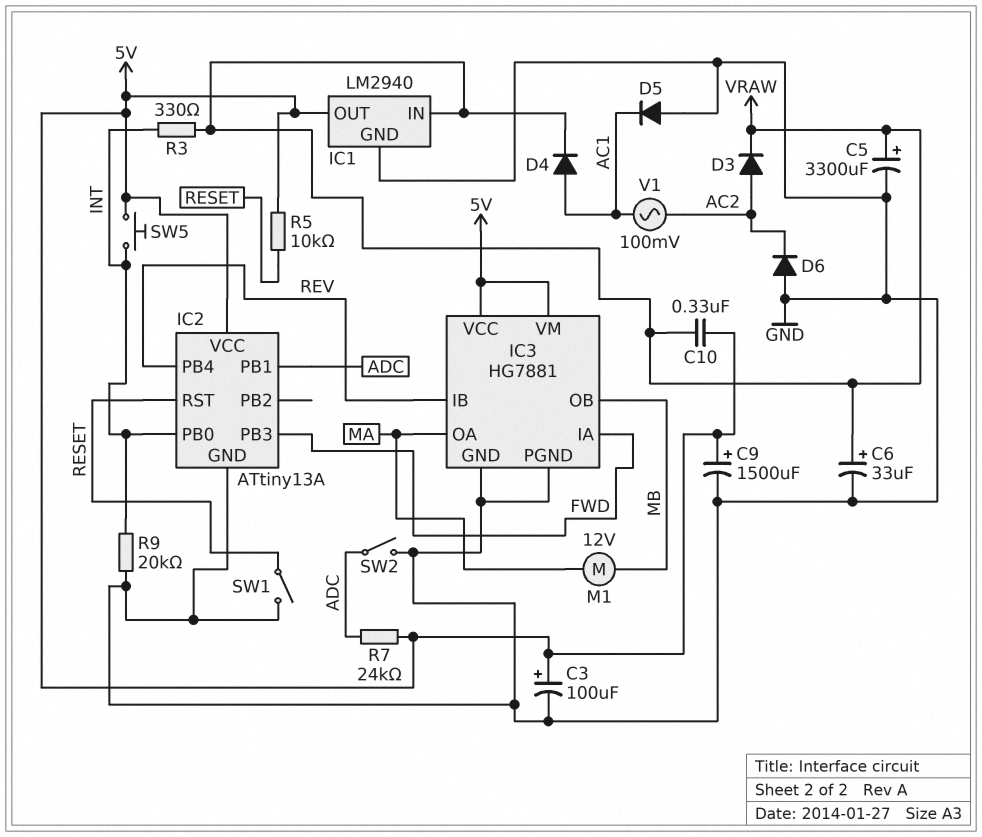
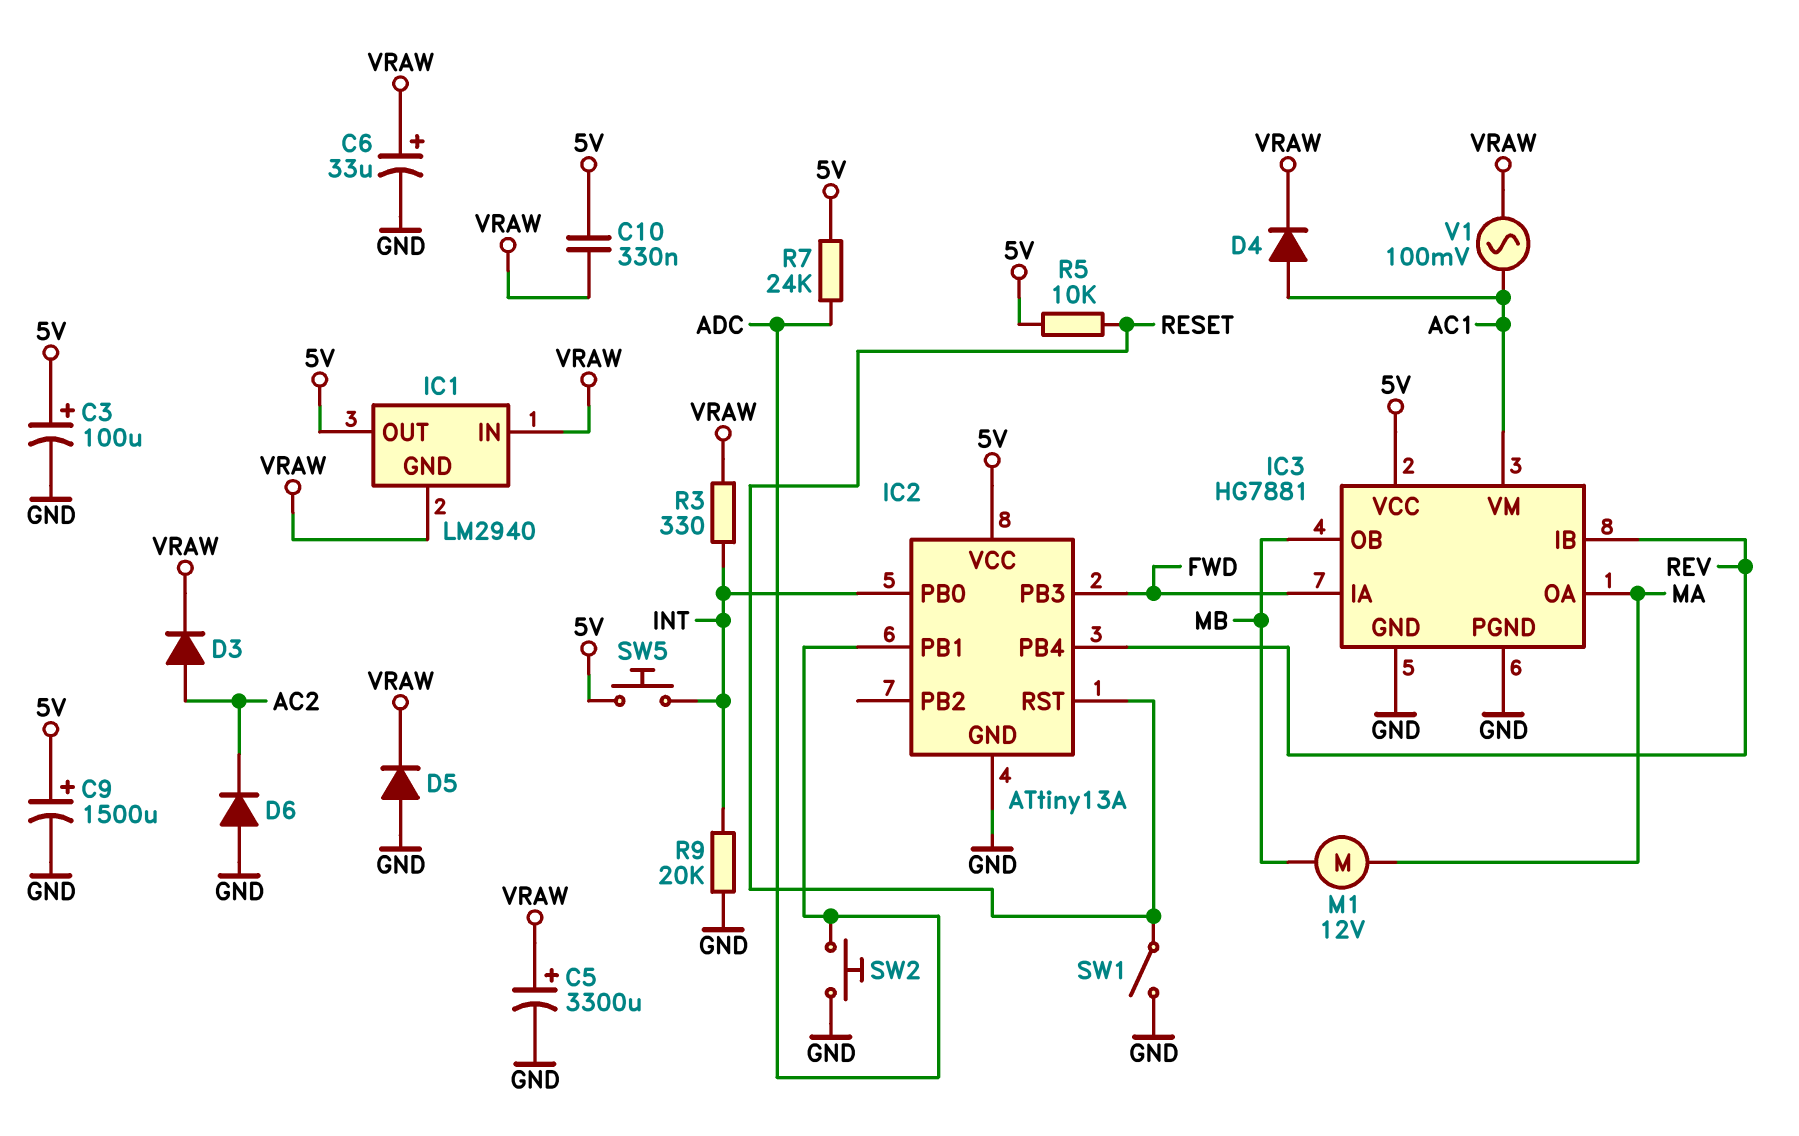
D5: diode (A GND, K AC1) -> diode (A GND, K VRAW)
IC1 pin GND: GND -> VRAW
IC3 pin VM: 5V -> AC1
SW2: switch (ADC, GND) -> button (ADC, GND)
V1: AC 100mV (AC1, AC2) -> AC 100mV (AC1, VRAW)

